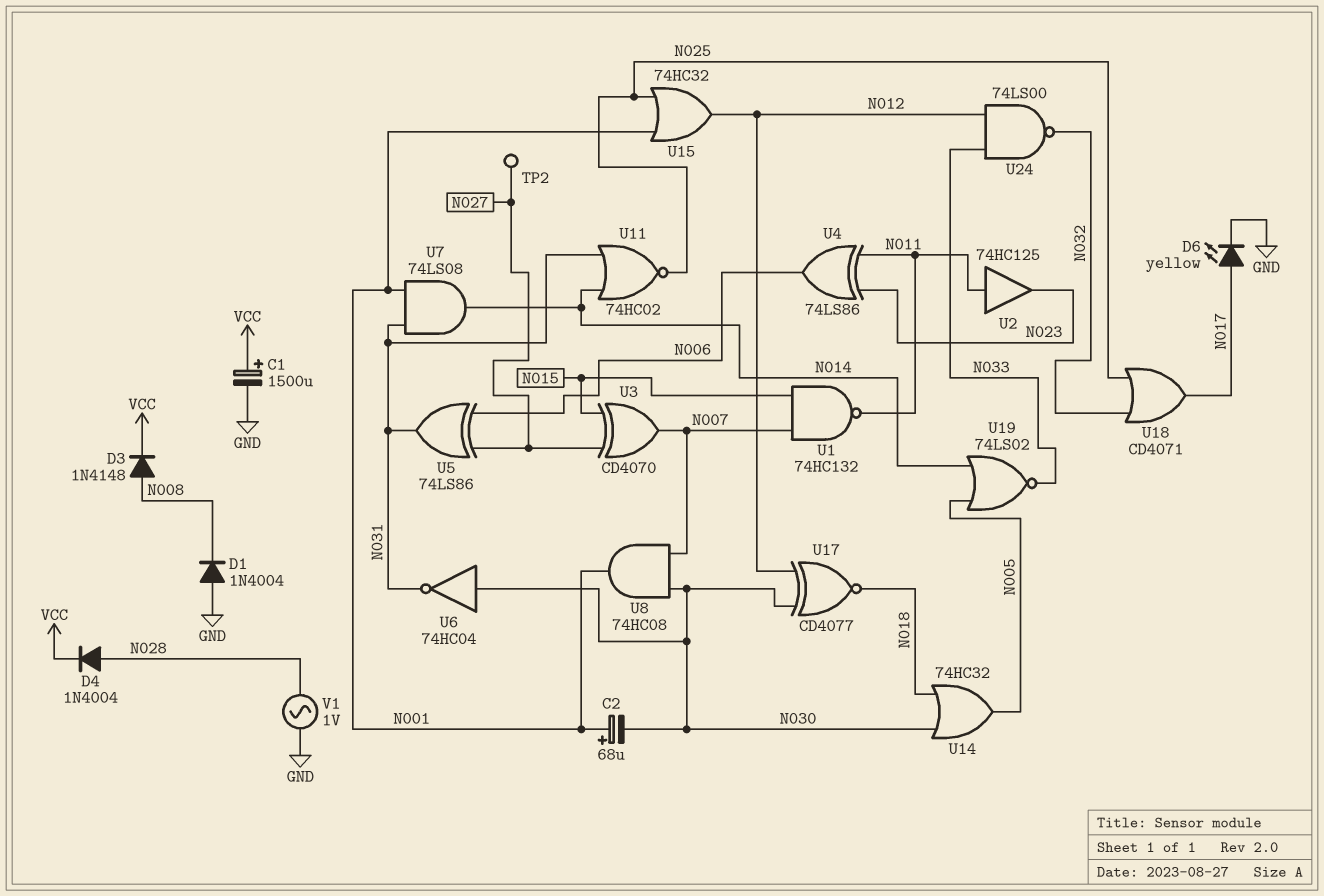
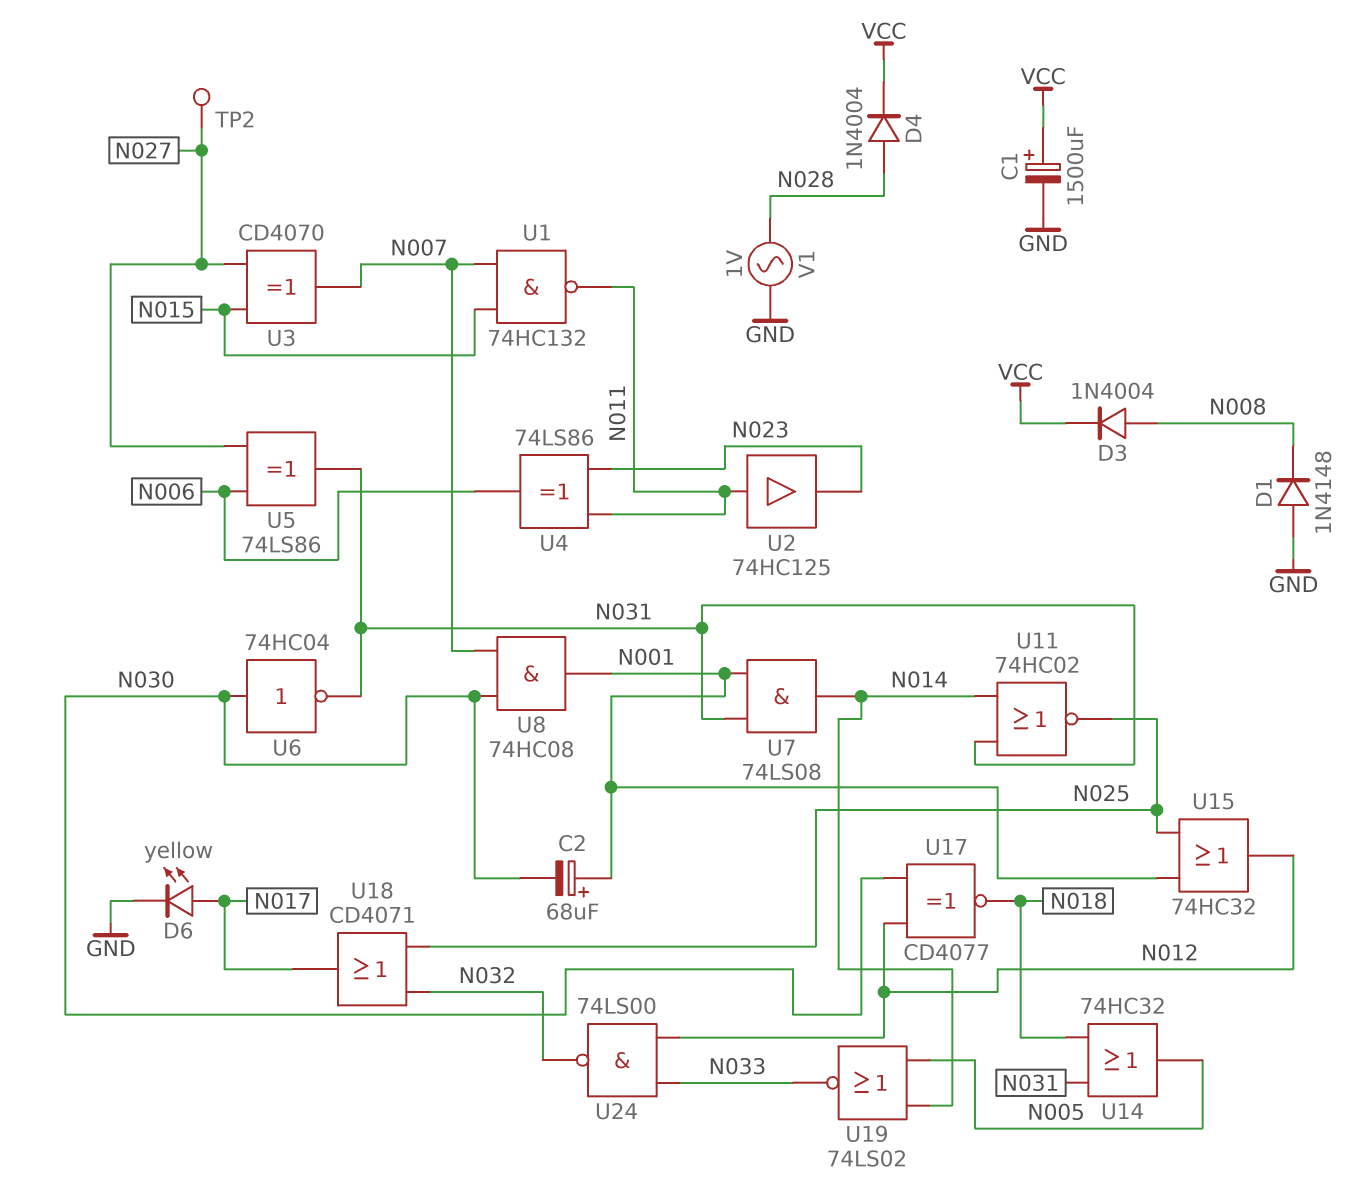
D1: diode 1N4004 (A GND, K N008) -> diode 1N4148 (A GND, K N008)
D3: diode 1N4148 (A N008, K VCC) -> diode 1N4004 (A N008, K VCC)
U14: OR 74HC32 (in N018, in N030, out N005) -> OR 74HC32 (in N018, in N031, out N005)

